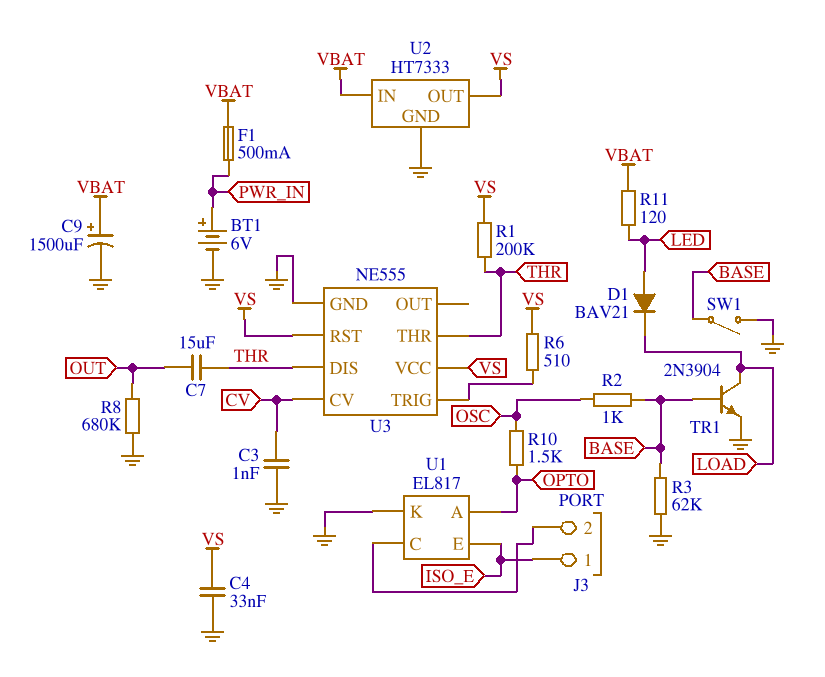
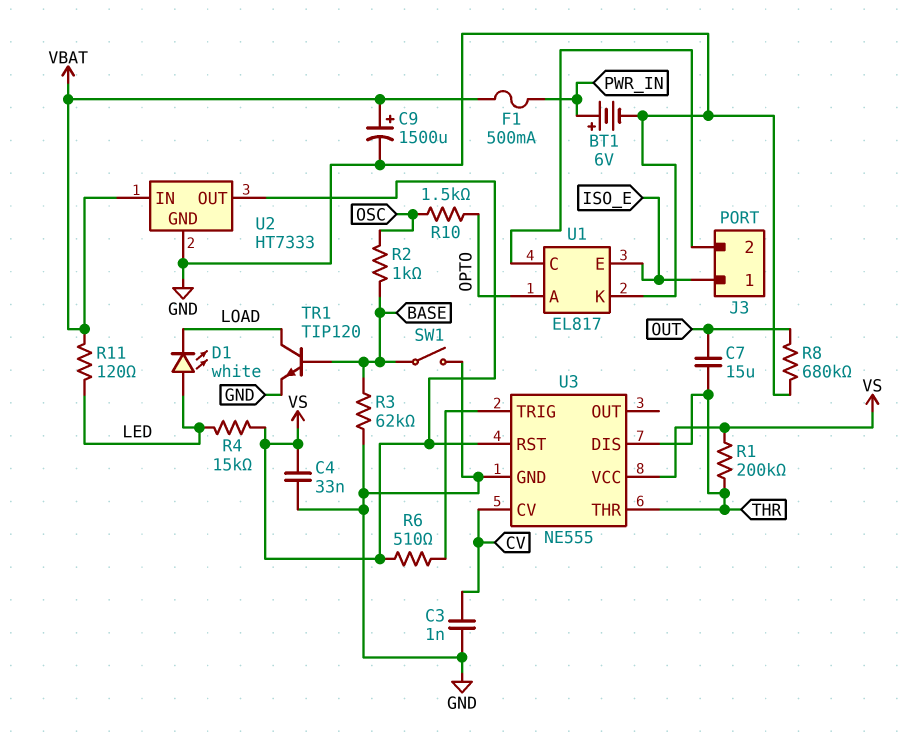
D1: diode BAV21 (A LED, K LOAD) -> LED white (A LED, K LOAD)
R4: none -> 15k (LED, VS)
TR1: NPN 2N3904 (B BASE, C LOAD, E GND) -> NPN TIP120 (B BASE, C LOAD, E GND)

